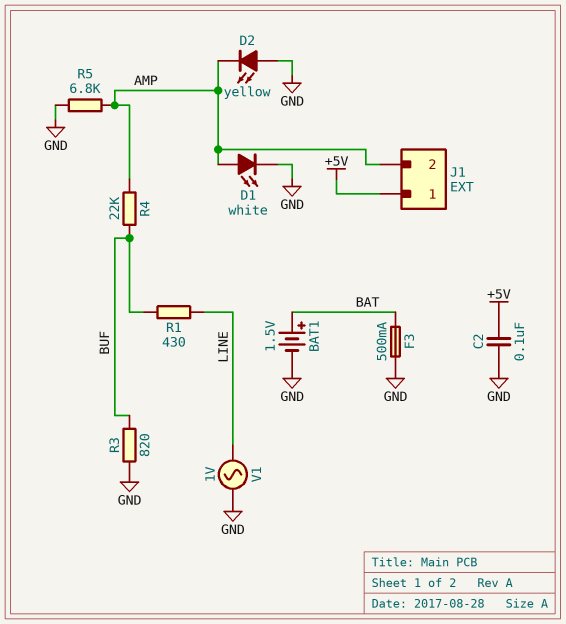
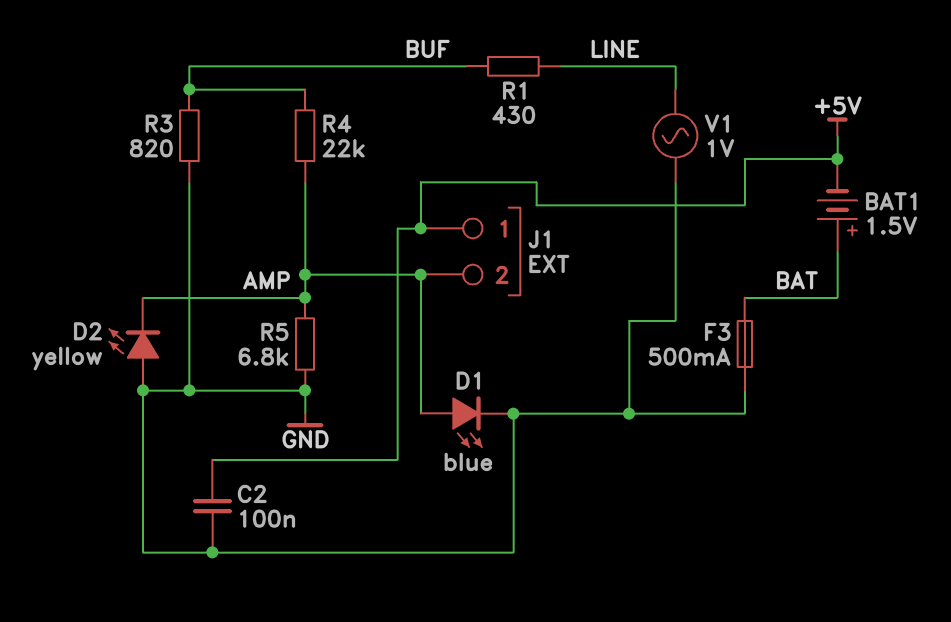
BAT1: 1.5V (plus BAT, minus GND) -> 1.5V (plus BAT, minus +5V)
D1: LED white (A AMP, K GND) -> LED blue (A AMP, K GND)

